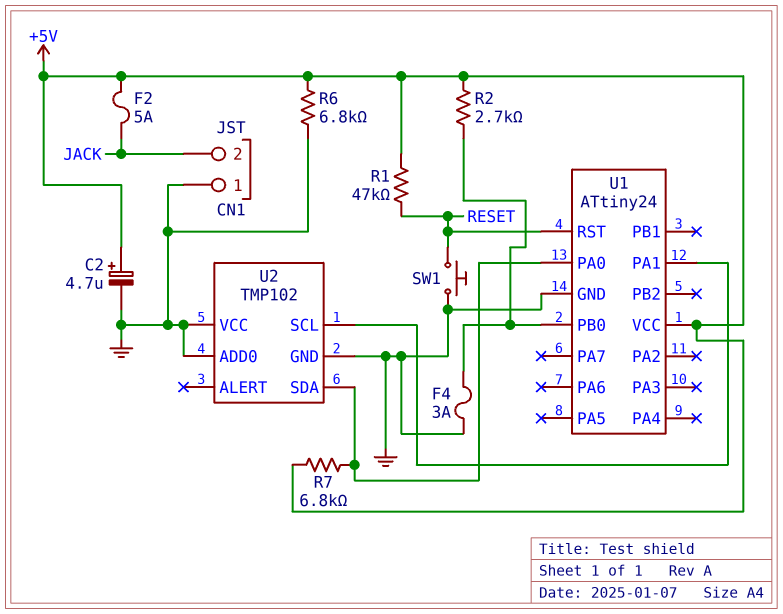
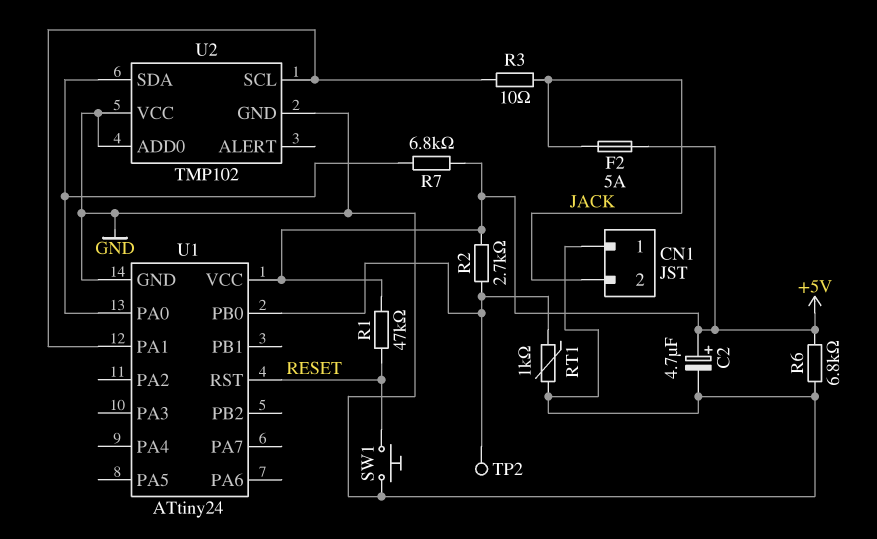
F4: 3A (GND, U1/PB0) -> none
R3: none -> 10 (JACK, U1/PA1)
RT1: none -> 1k (GND, U1/PB0)
TP2: none -> test point (U1/PB0)

